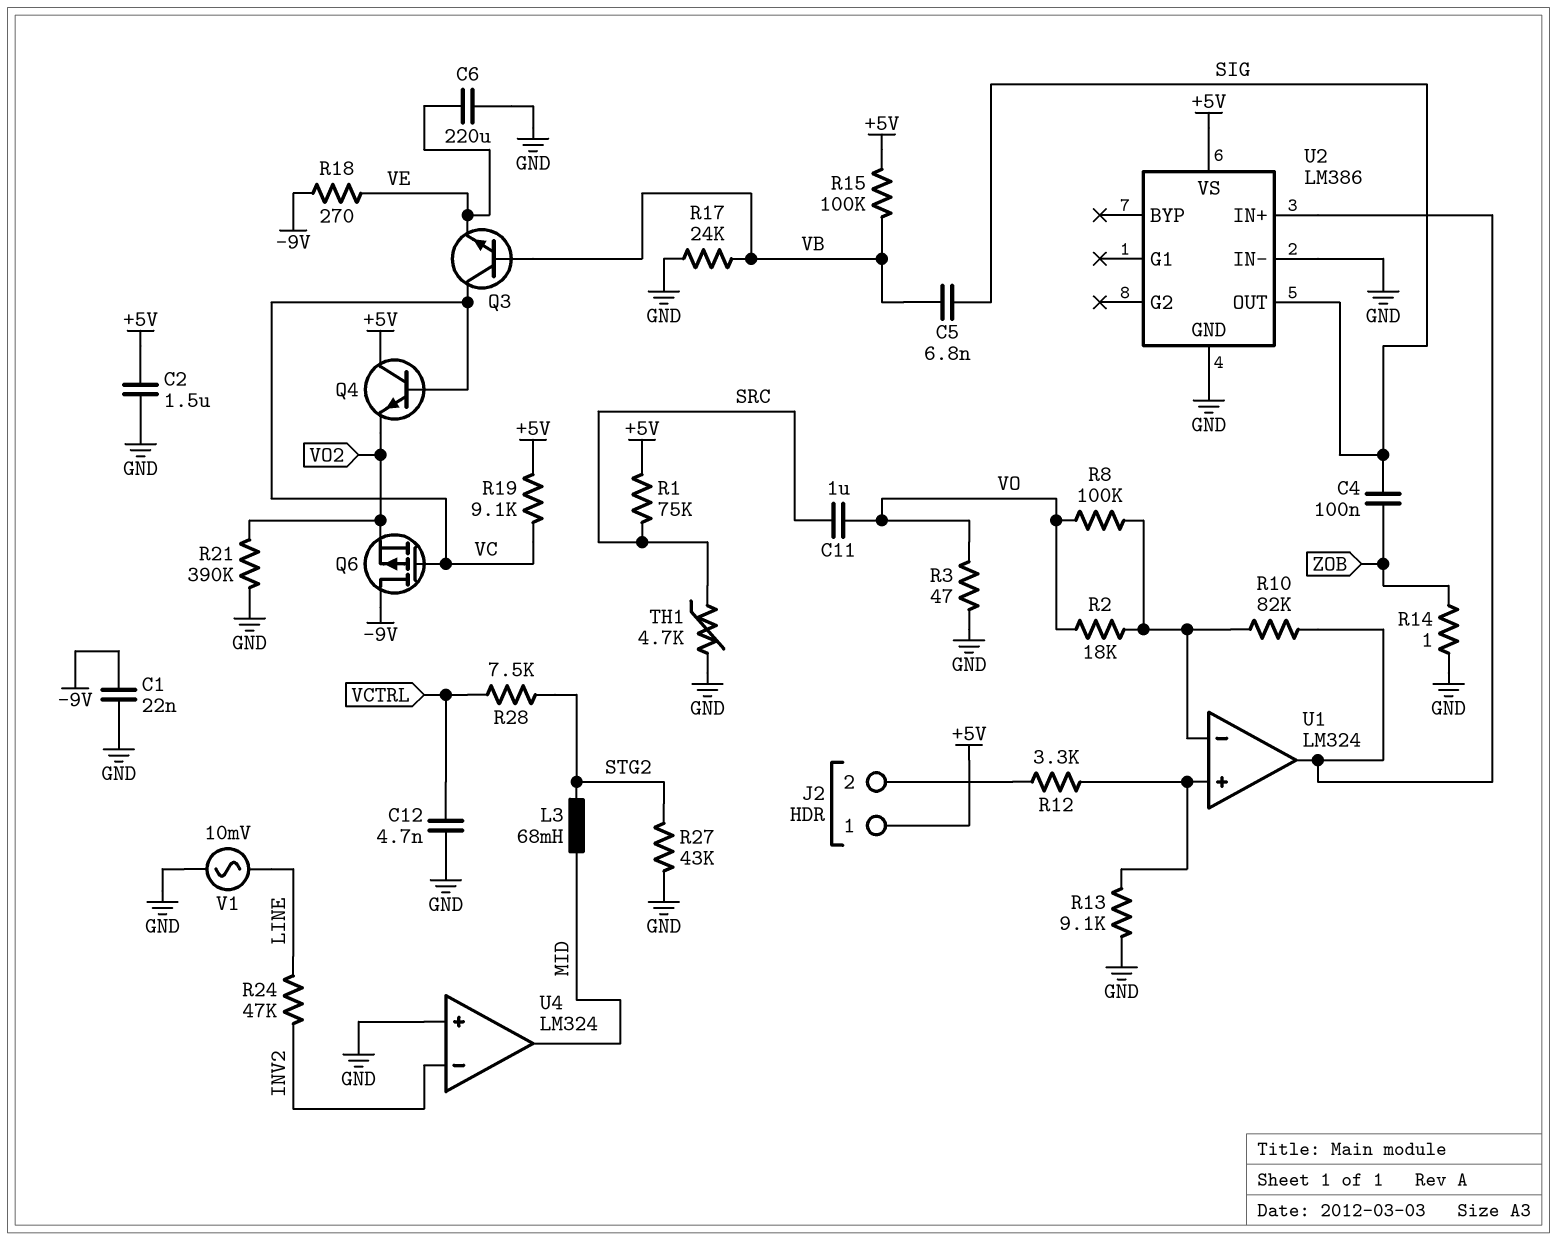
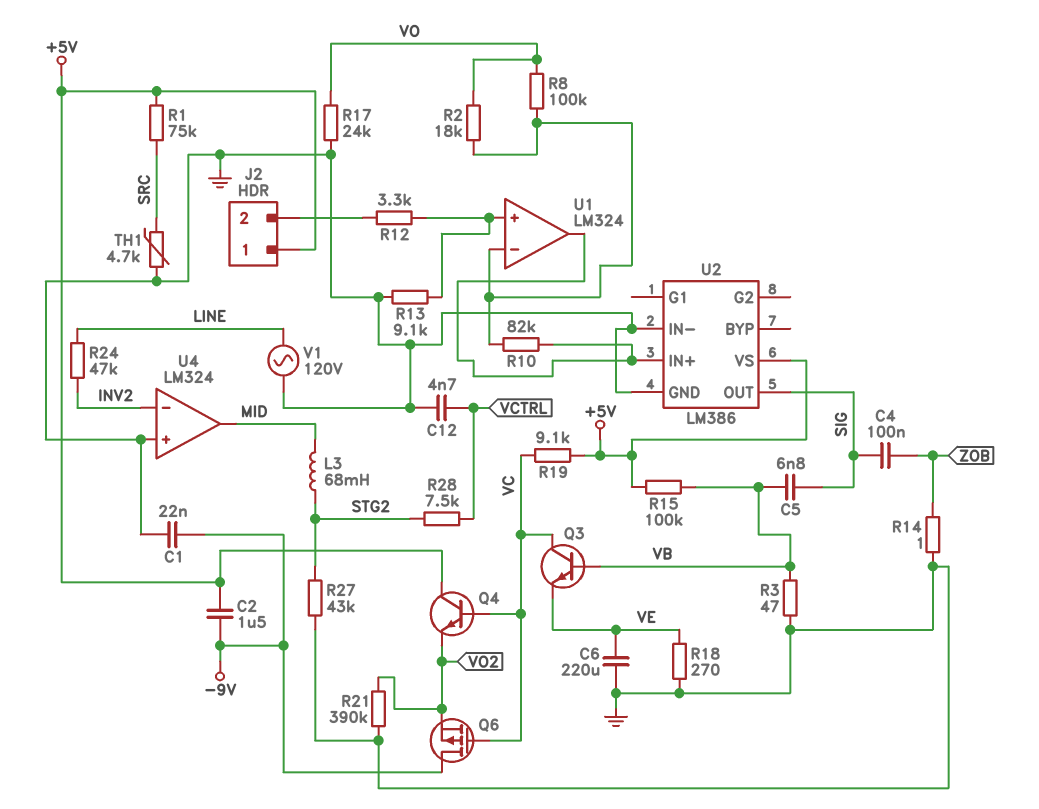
C2: 1.5uF (+5V, GND) -> 1.5uF (+5V, -9V)
C11: 1uF (SRC, VO) -> none
R3: 47 (GND, VO) -> 47 (GND, VB)
R17: 24k (GND, VB) -> 24k (GND, VO)
R18: 270 (-9V, VE) -> 270 (GND, VE)
V1: AC 10mV (GND, LINE) -> AC 120V (GND, LINE)

